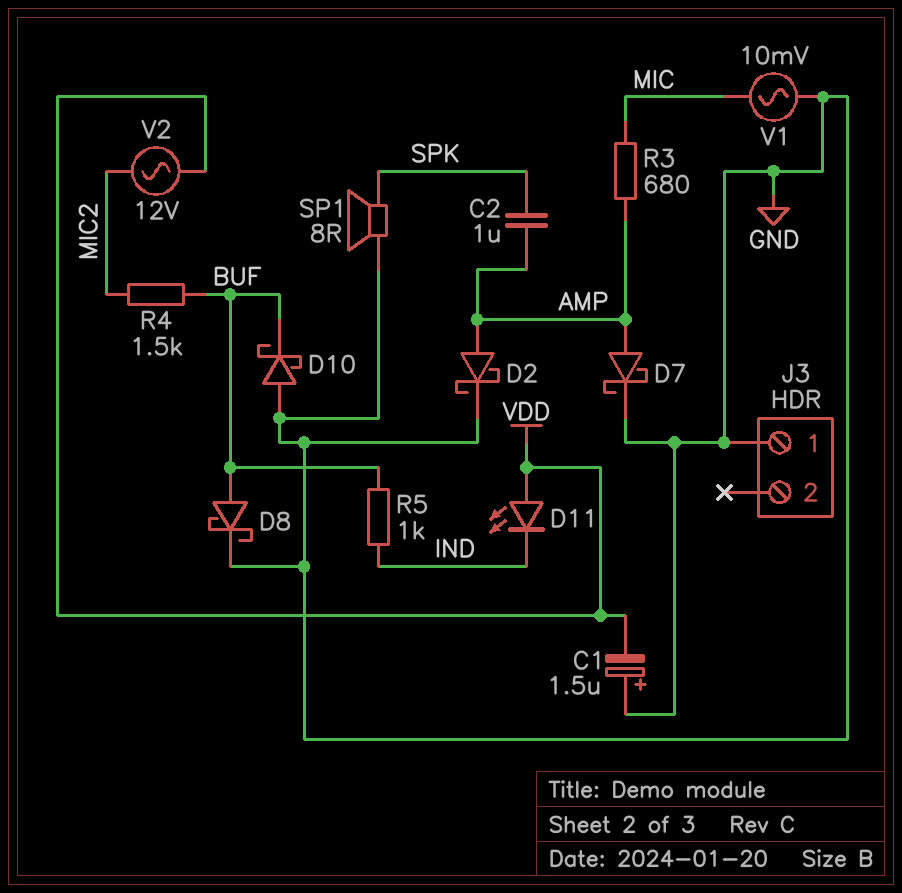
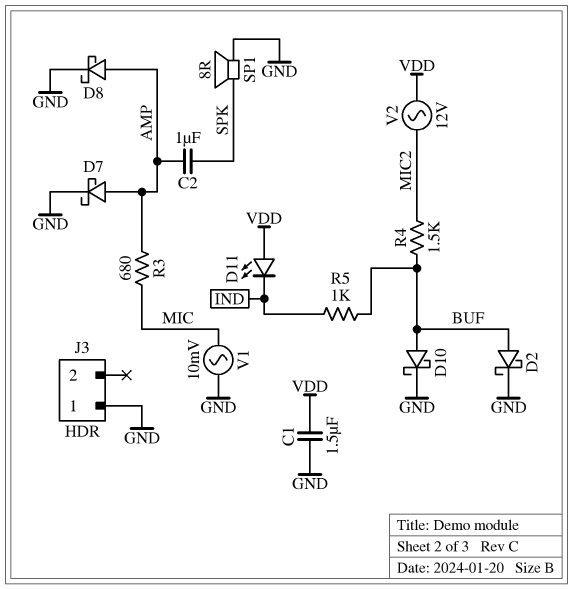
C1: 1.5uF (plus GND, minus VDD) -> 1.5uF (GND, VDD)
D2: schottky (A AMP, K GND) -> schottky (A BUF, K GND)
D8: schottky (A BUF, K GND) -> schottky (A AMP, K GND)
D10: schottky (A GND, K BUF) -> schottky (A BUF, K GND)

